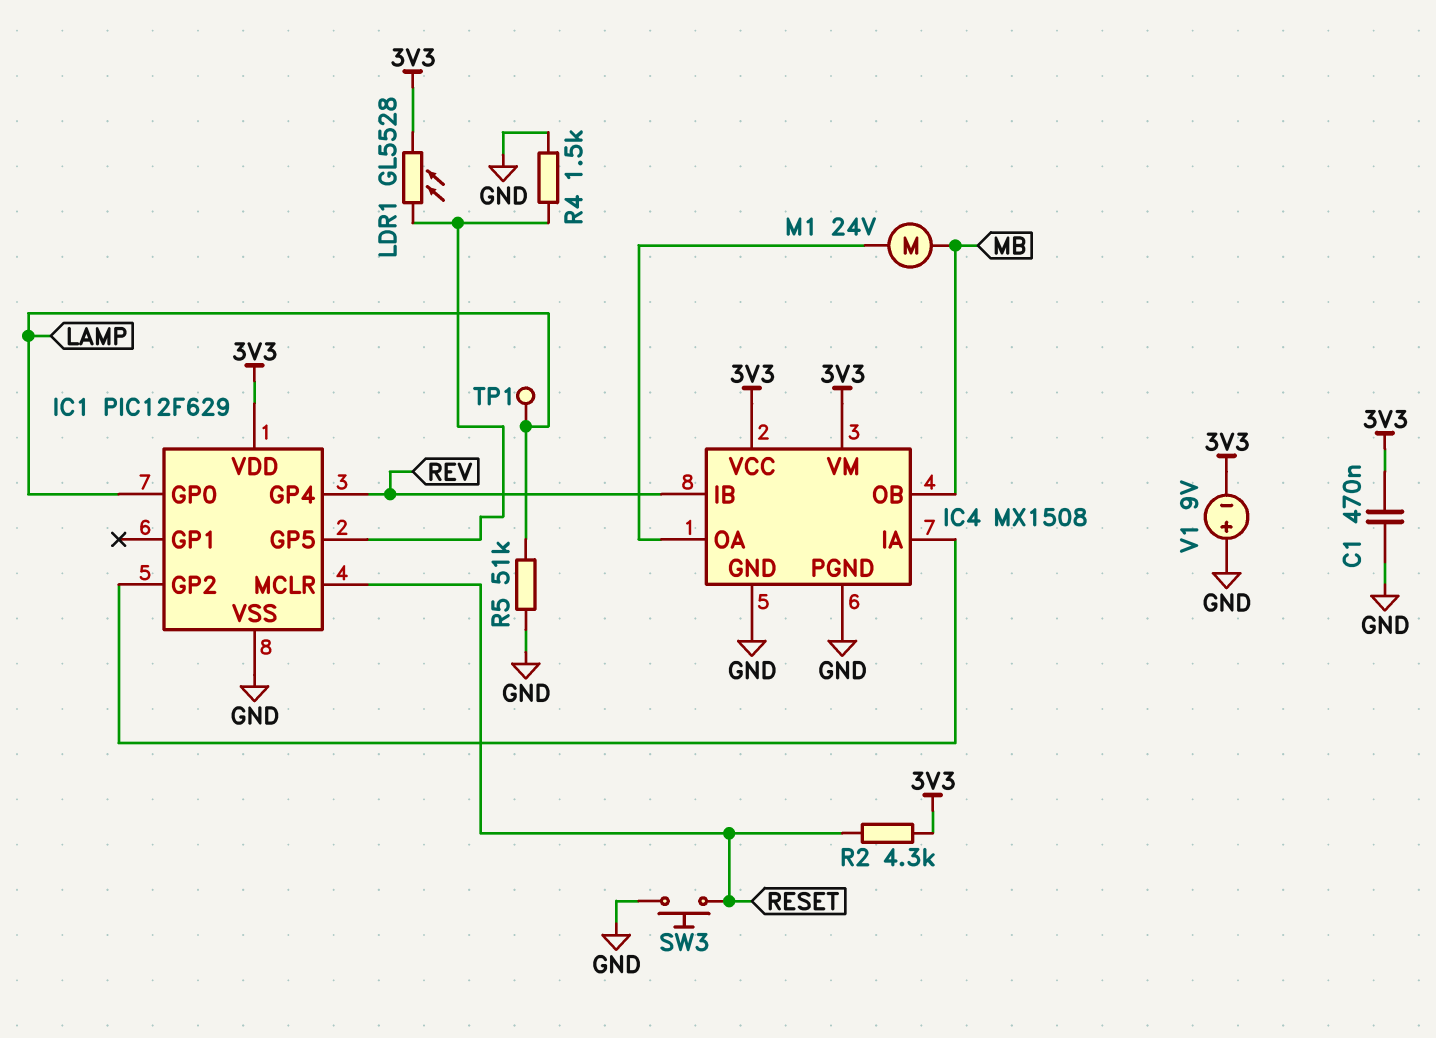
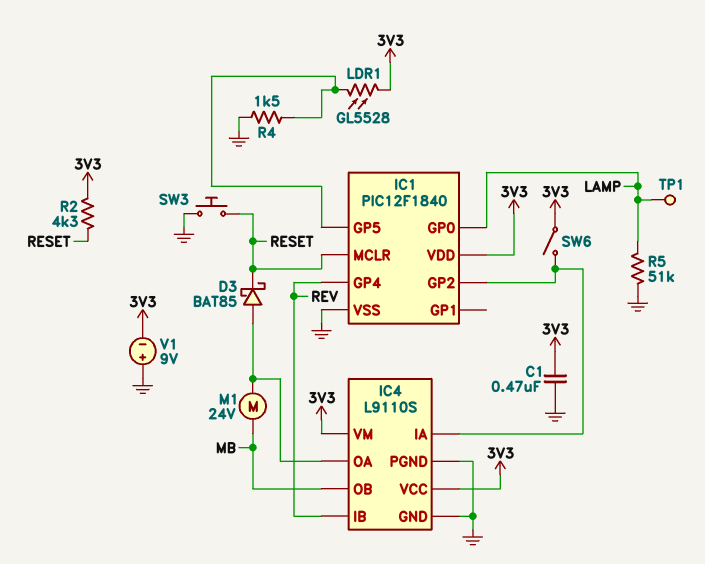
D3: none -> schottky BAT85 (A IC4/OA, K RESET)
IC1: PIC12F629 -> PIC12F1840
IC4: MX1508 -> L9110S
SW6: none -> switch (3V3, IC1/GP2)

